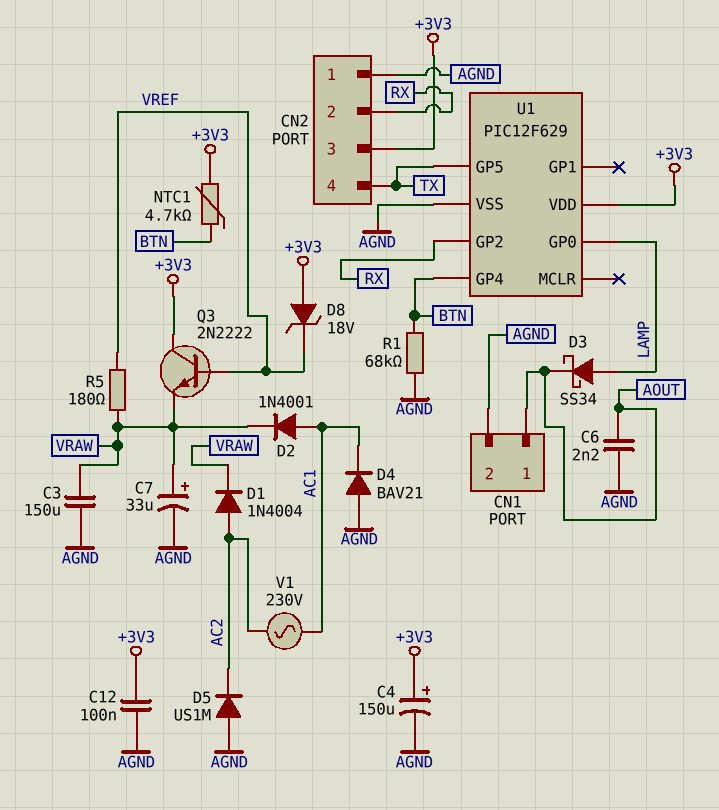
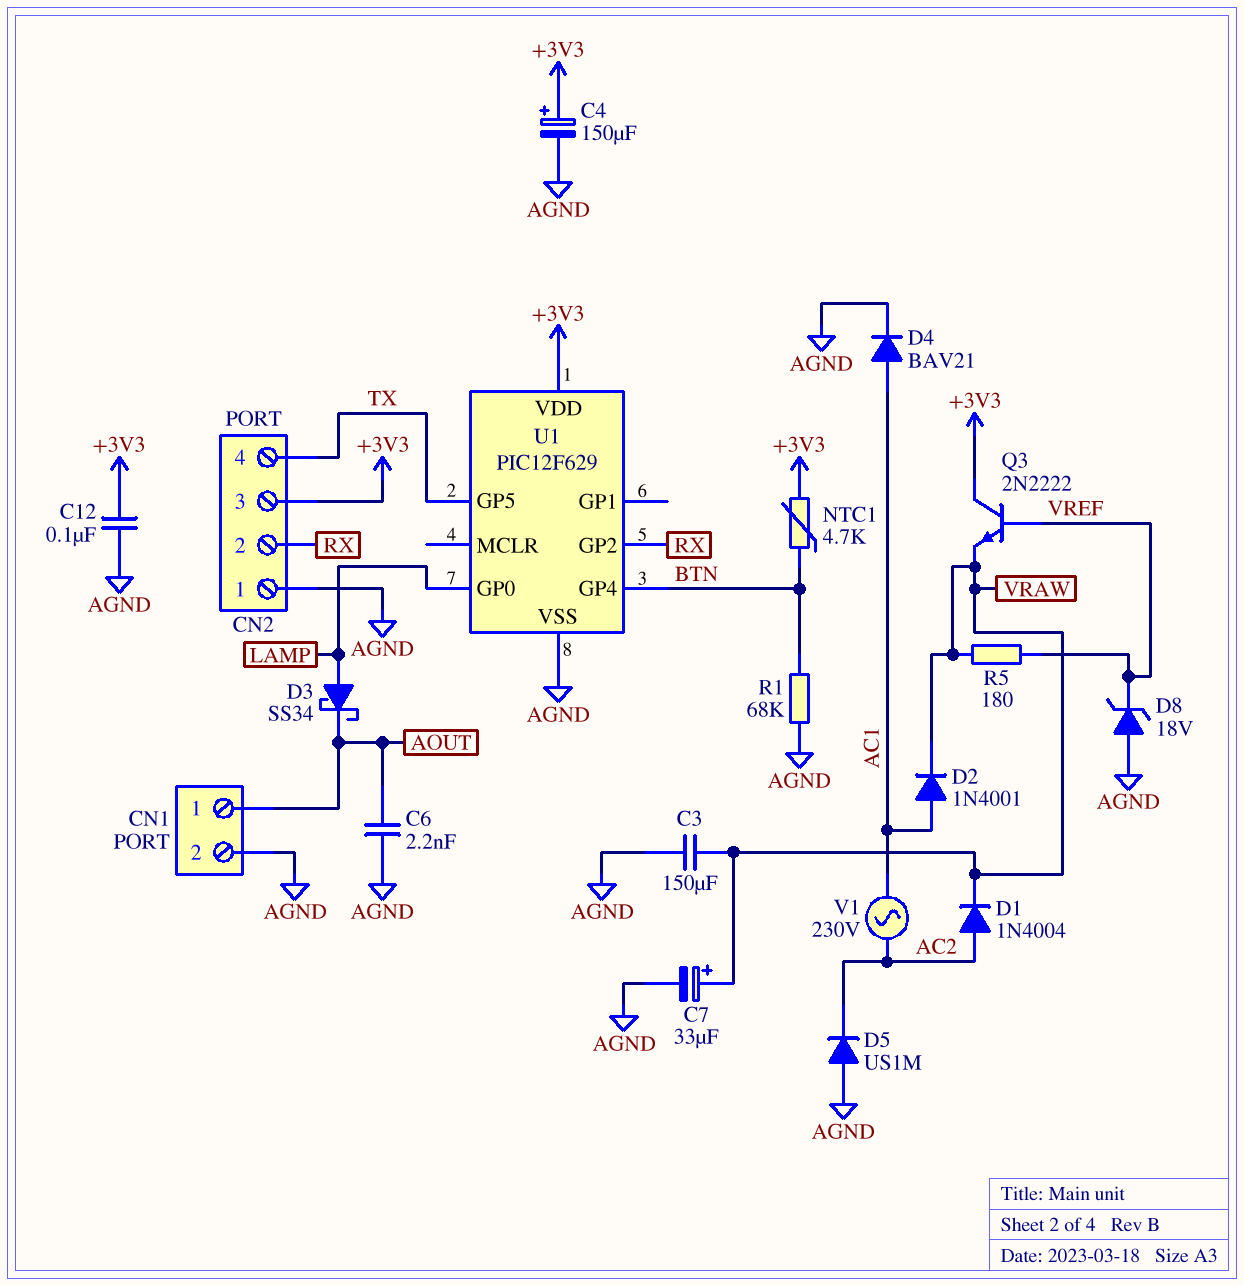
D4: diode BAV21 (A AGND, K AC1) -> diode BAV21 (A AC1, K AGND)
D8: zener 18V (A +3V3, K VREF) -> zener 18V (A AGND, K VREF)

